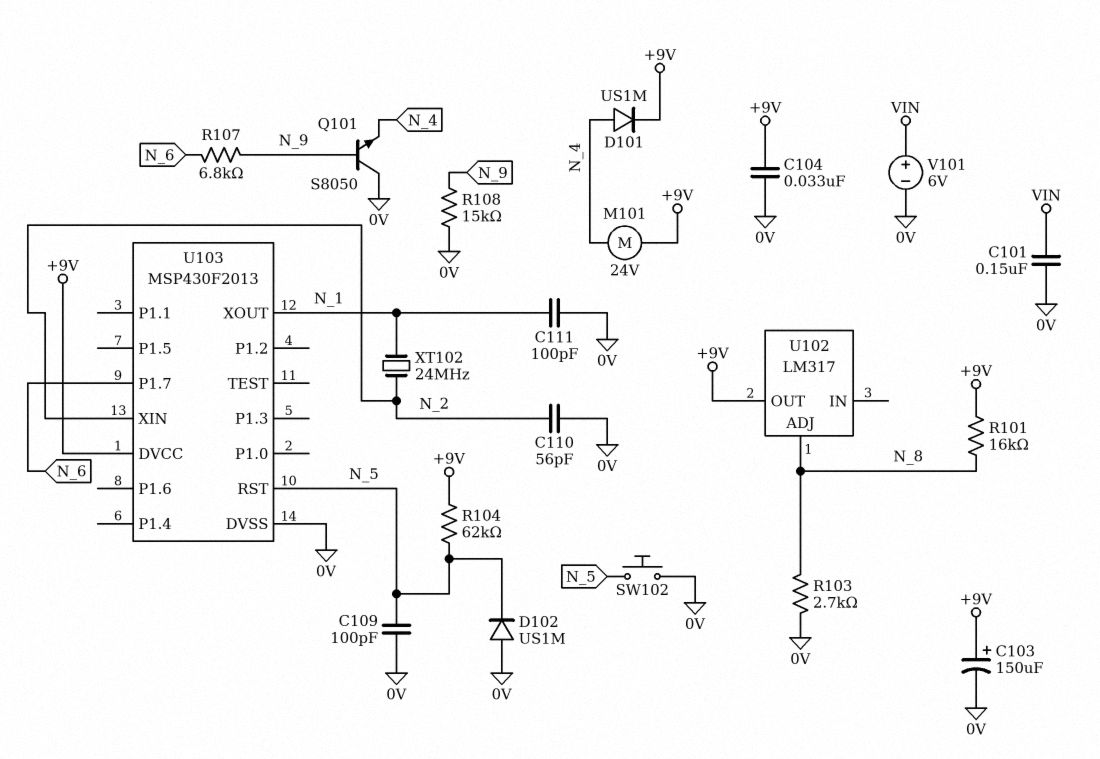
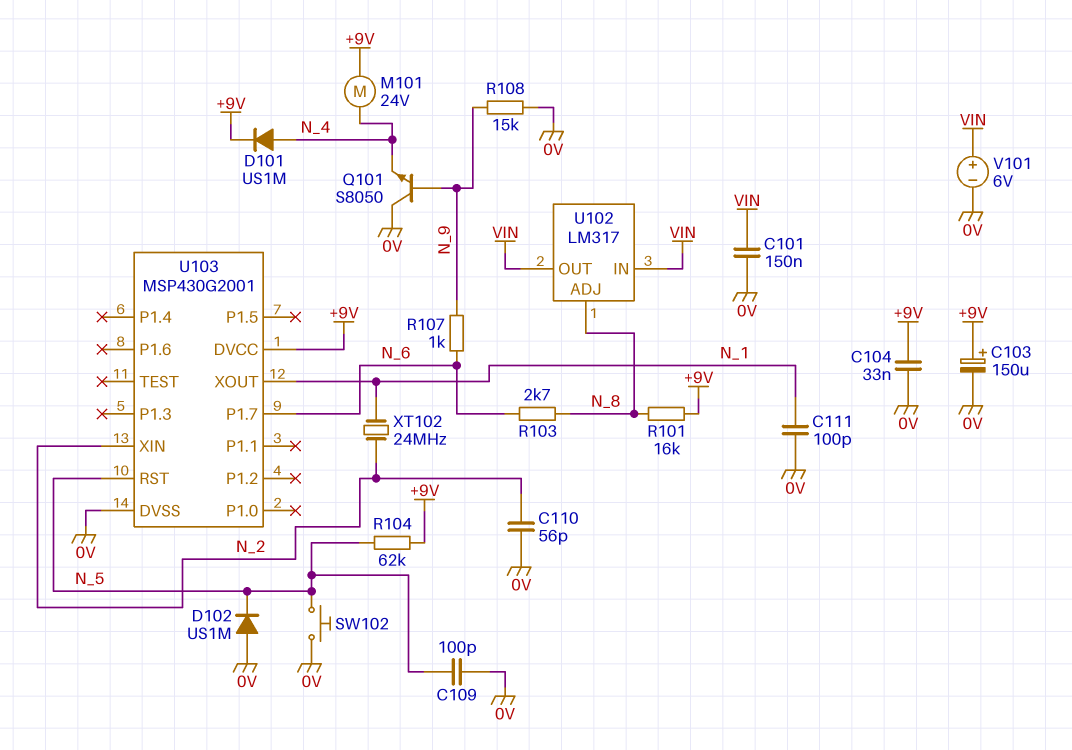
R103: 2.7k (0V, N_8) -> 2.7k (N_6, N_8)
R107: 6.8k (N_6, N_9) -> 1k (N_6, N_9)
U102 pin IN: none -> VIN
U102 pin OUT: +9V -> VIN
U103: MSP430F2013 -> MSP430G2001

